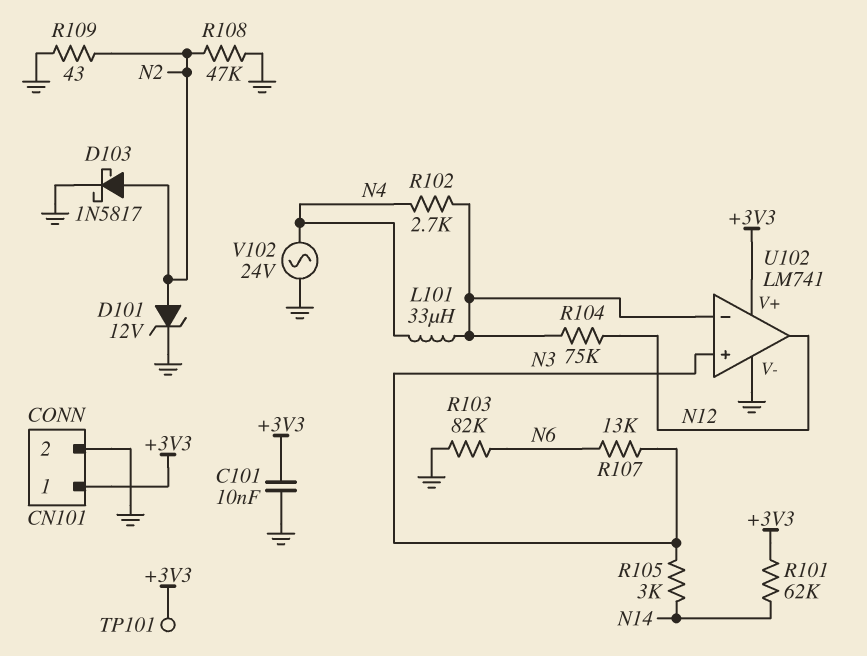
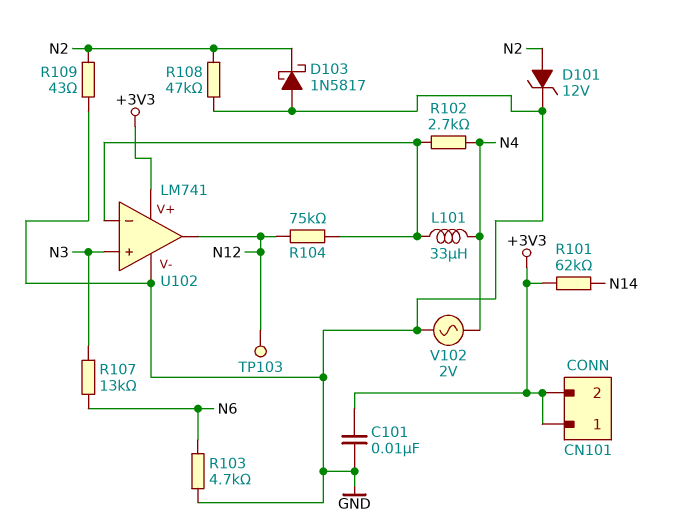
CN101 pin 2: GND -> +3V3
D103: schottky 1N5817 (A N2, K GND) -> schottky 1N5817 (A GND, K N2)
R103: 82k (GND, N6) -> 4.7k (GND, N6)
R105: 3k (N3, N14) -> none
TP101: test point (+3V3) -> none
TP103: none -> test point (N12)
V102: AC 24V (GND, N4) -> AC 2V (GND, N4)

